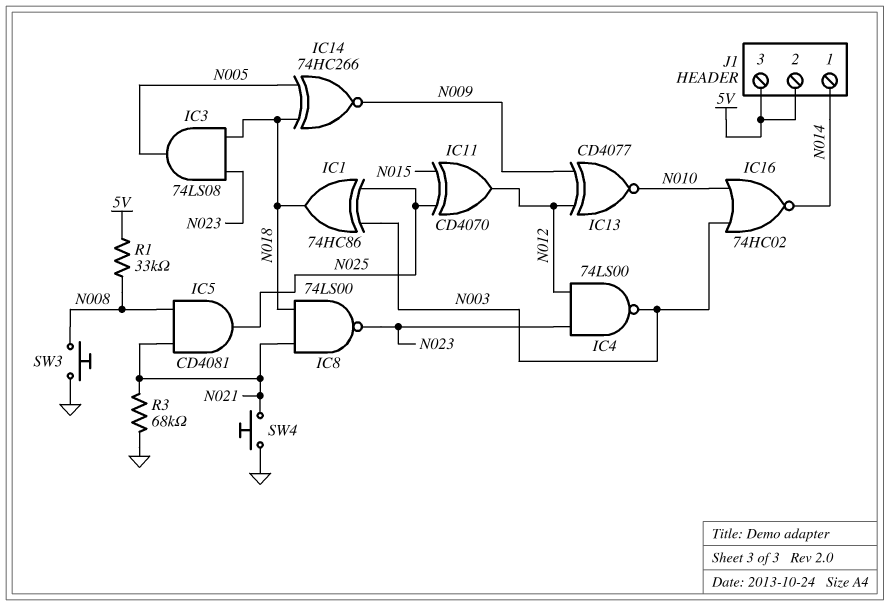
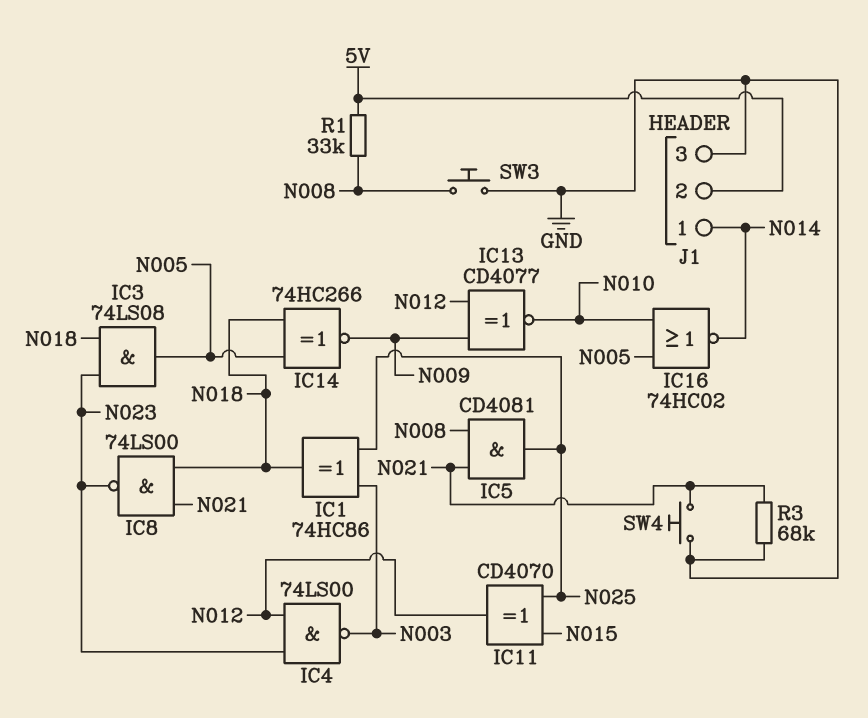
IC16: NOR 74HC02 (in N003, in N010, out N014) -> NOR 74HC02 (in N005, in N010, out N014)
J1 pin 3: 5V -> GND

